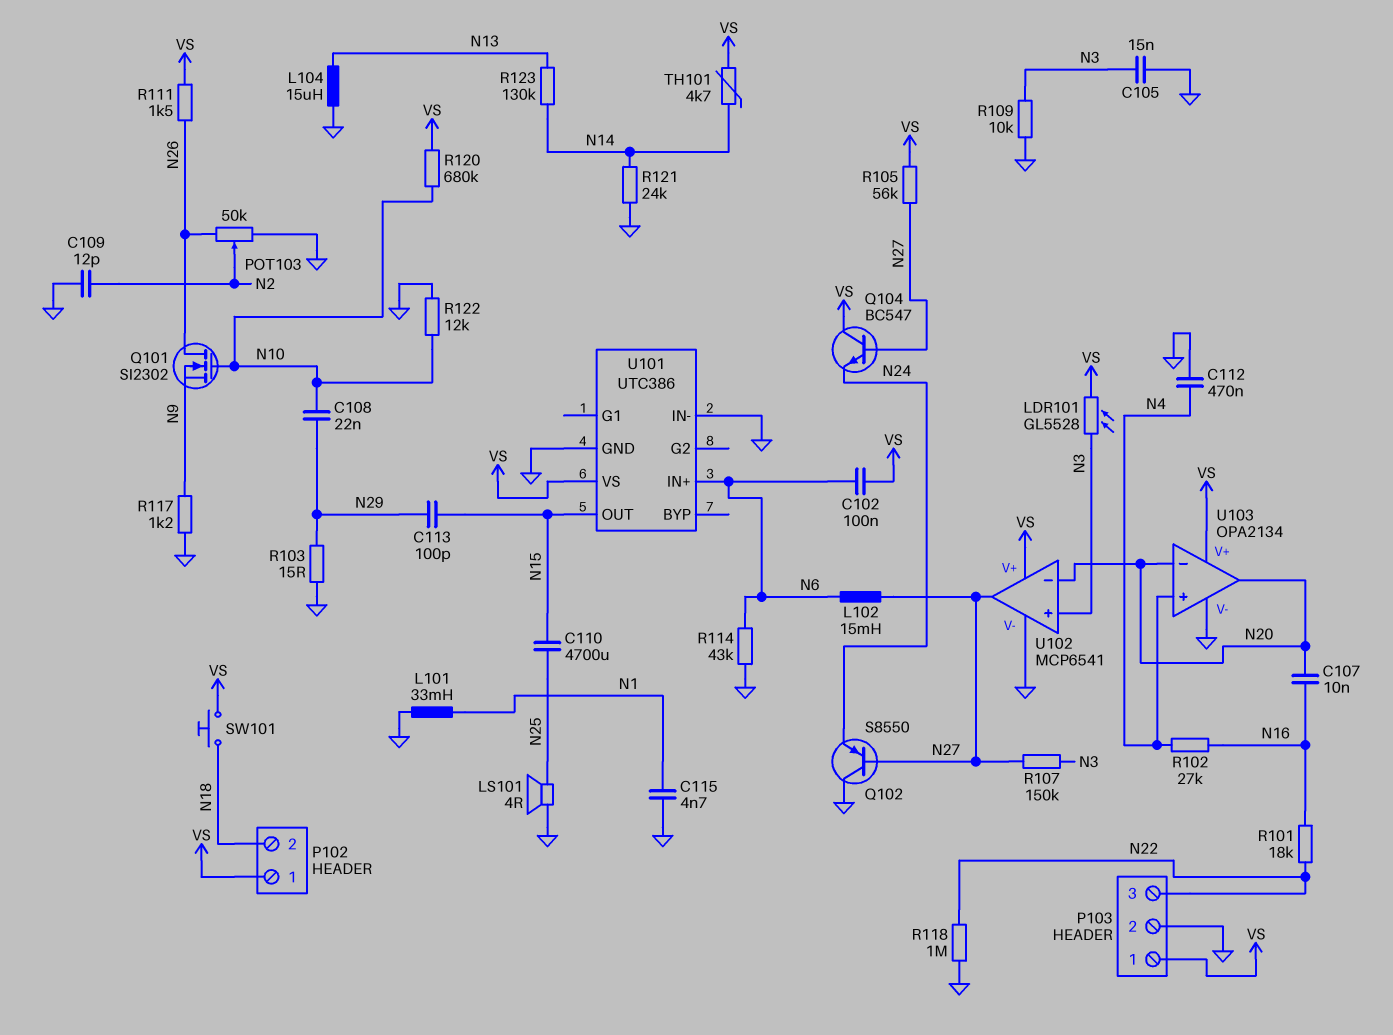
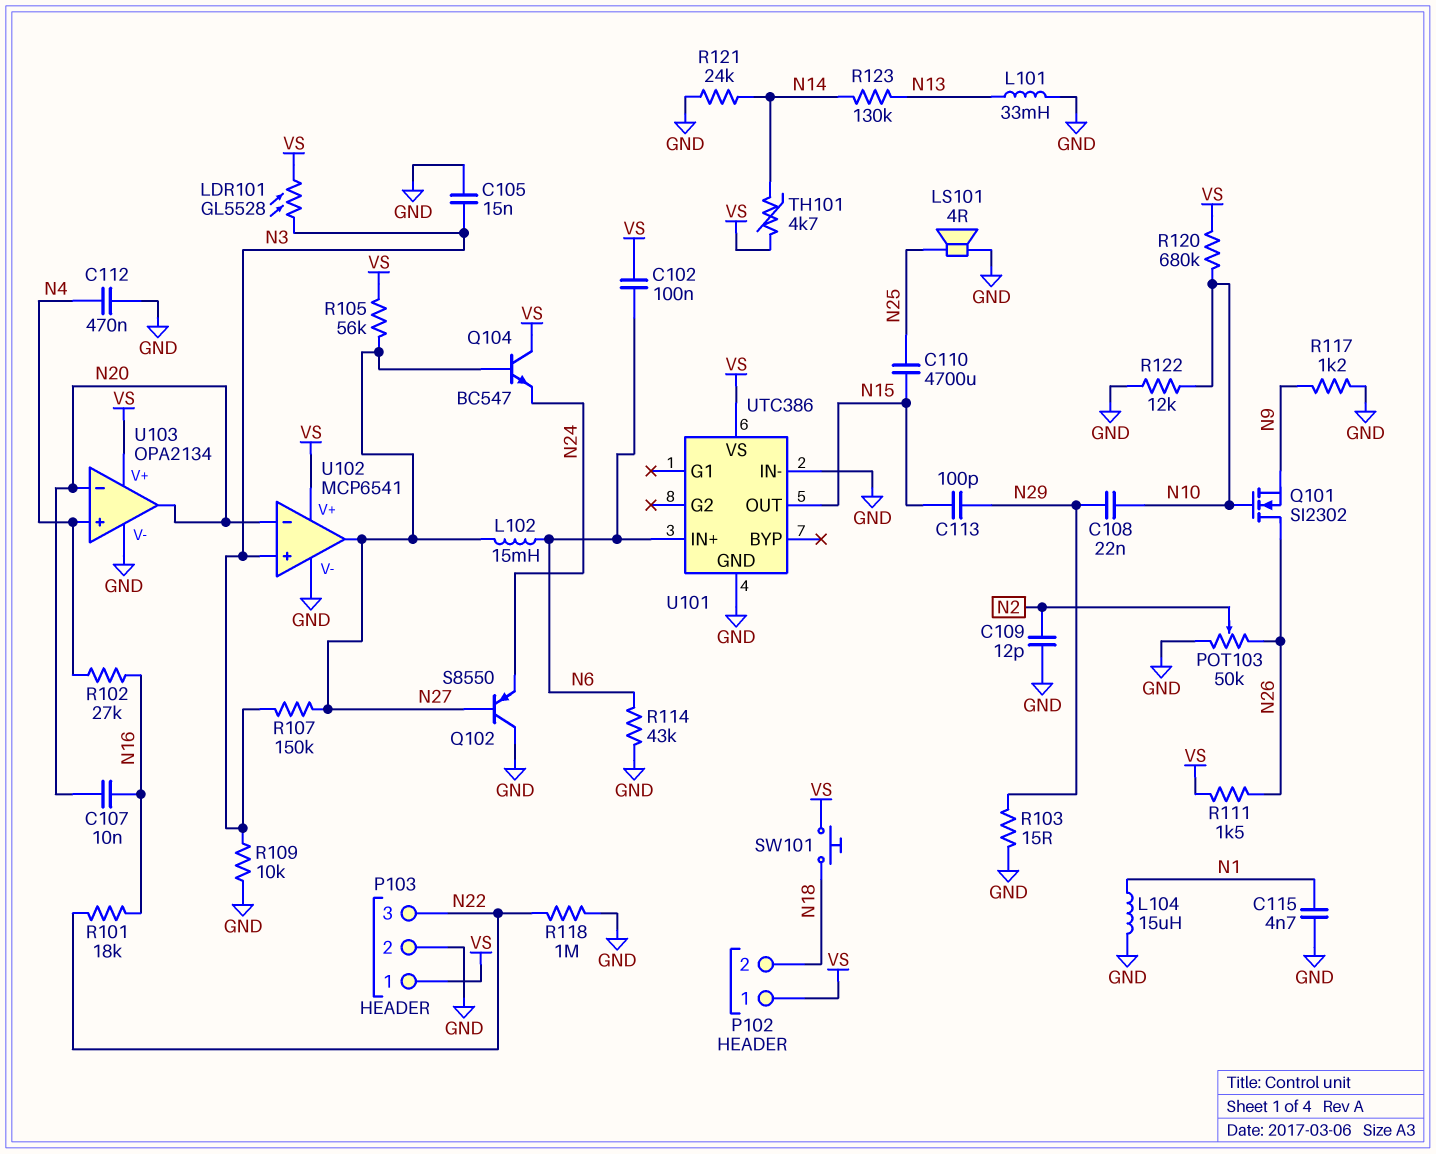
L101: 33mH (GND, N1) -> 33mH (GND, N13)
L104: 15uH (GND, N13) -> 15uH (GND, N1)

